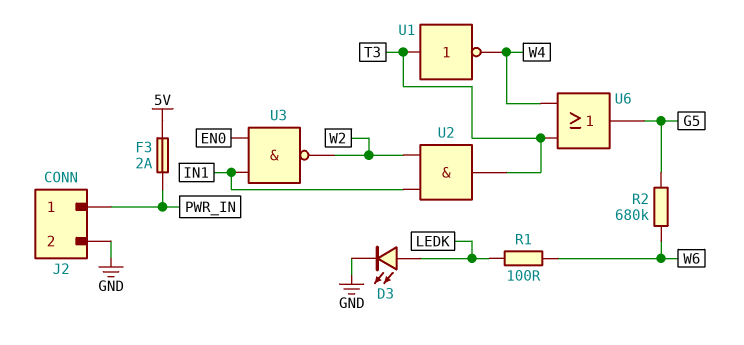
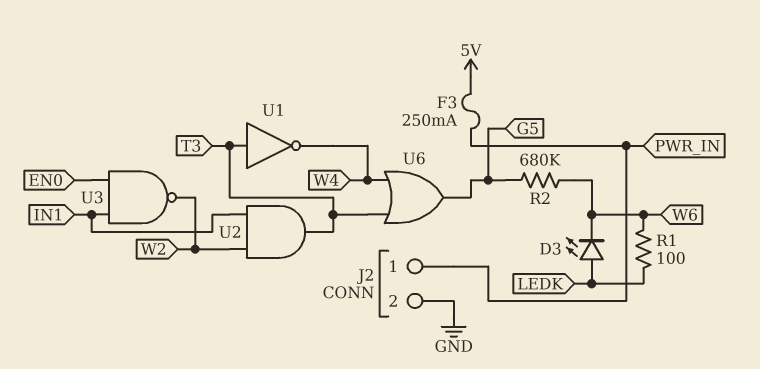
D3: LED (A LEDK, K GND) -> LED (A LEDK, K W6)
F3: 2A (5V, PWR_IN) -> 250mA (5V, PWR_IN)

